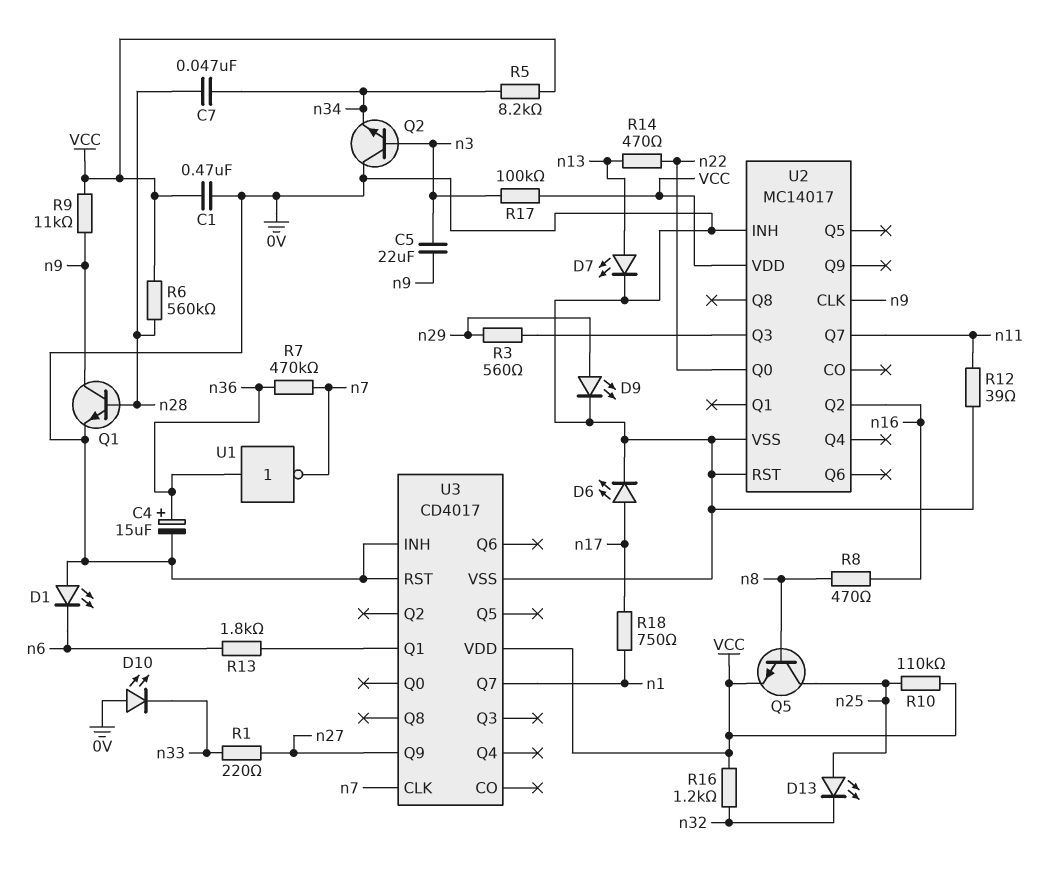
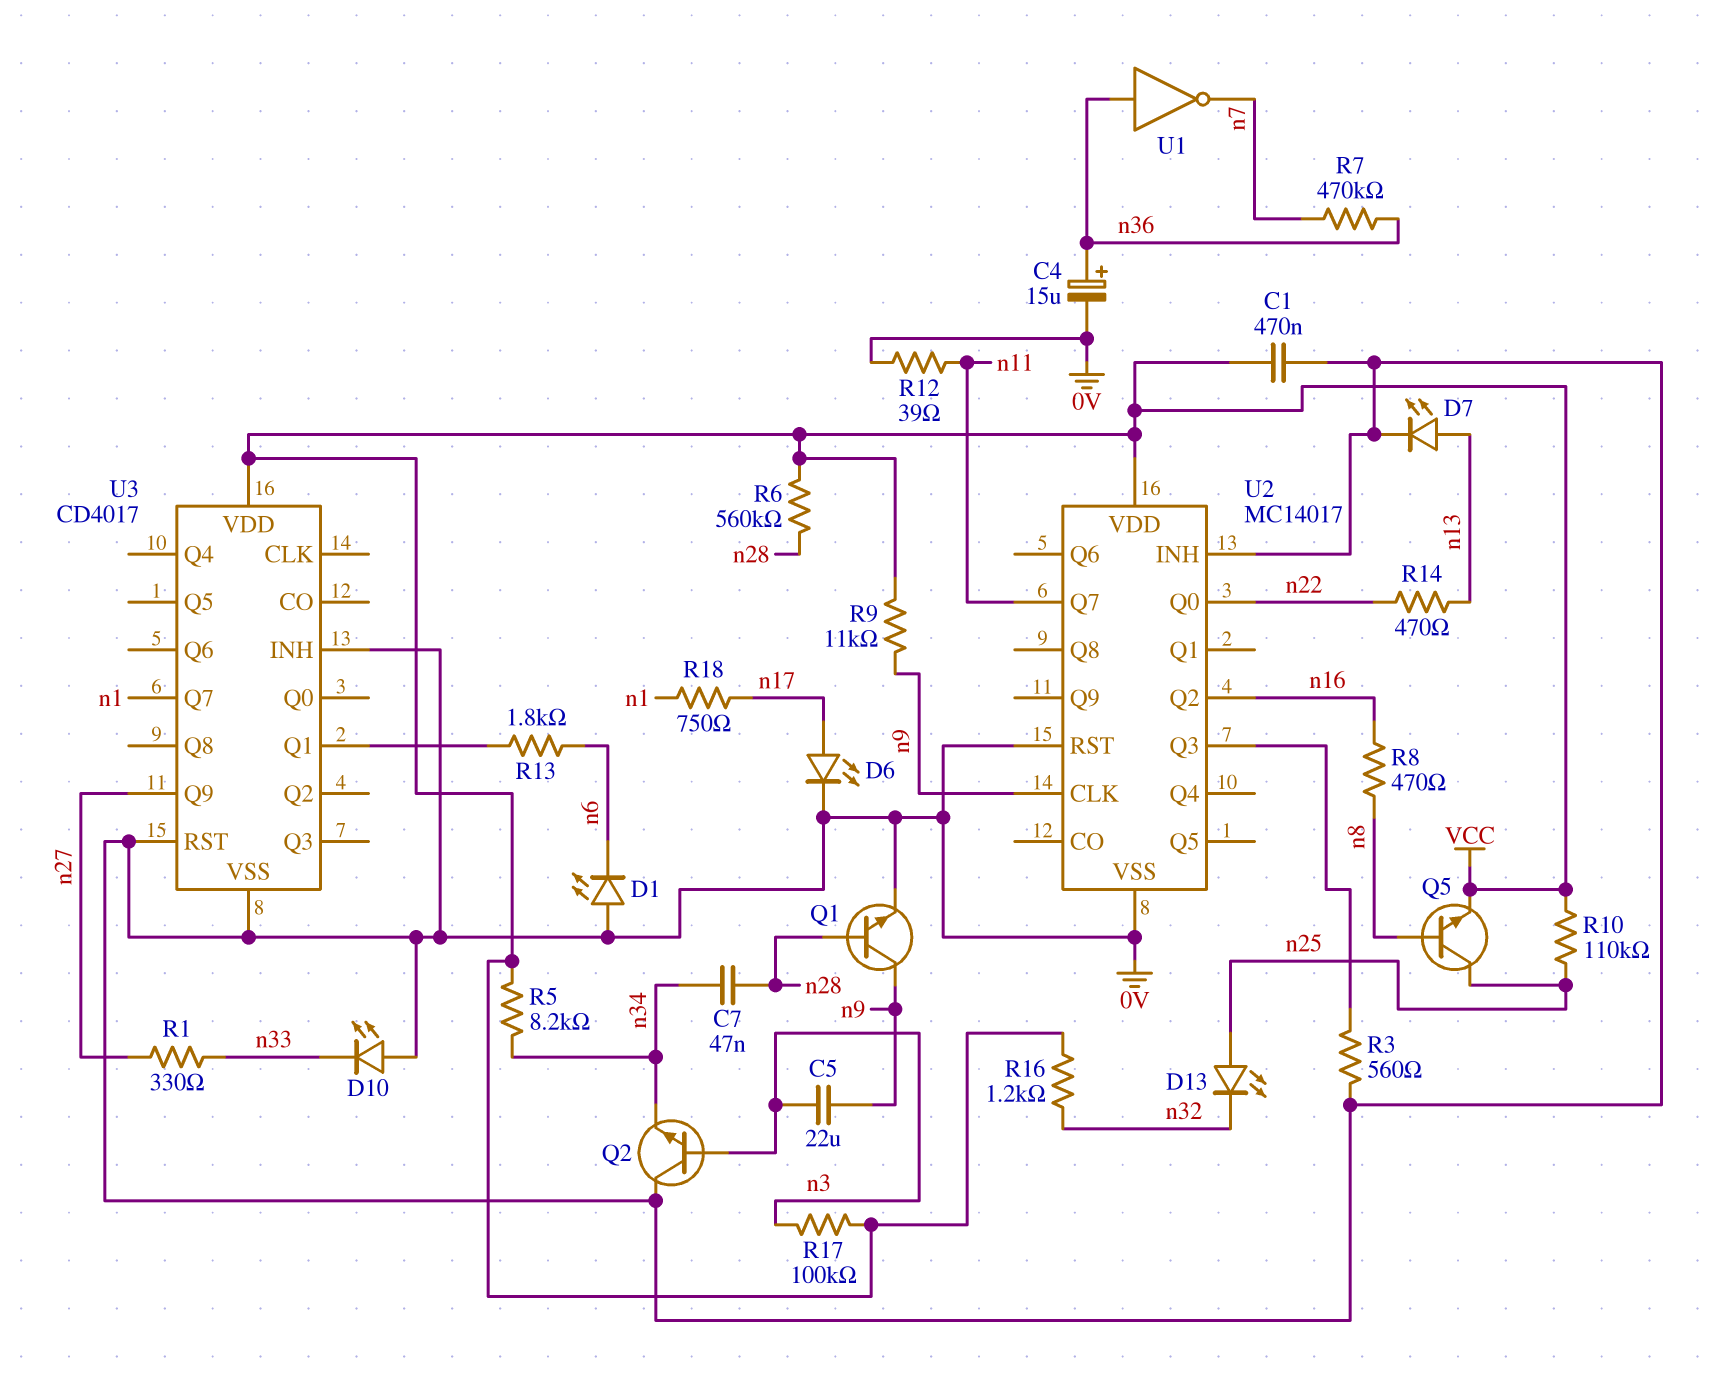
D9: LED (A n29, K 0V) -> none
R1: 220 (n27, n33) -> 330 (n27, n33)
R3: 560 (U2/Q3, n29) -> 560 (0V, U2/Q3)
U3 pin CLK: n7 -> none

